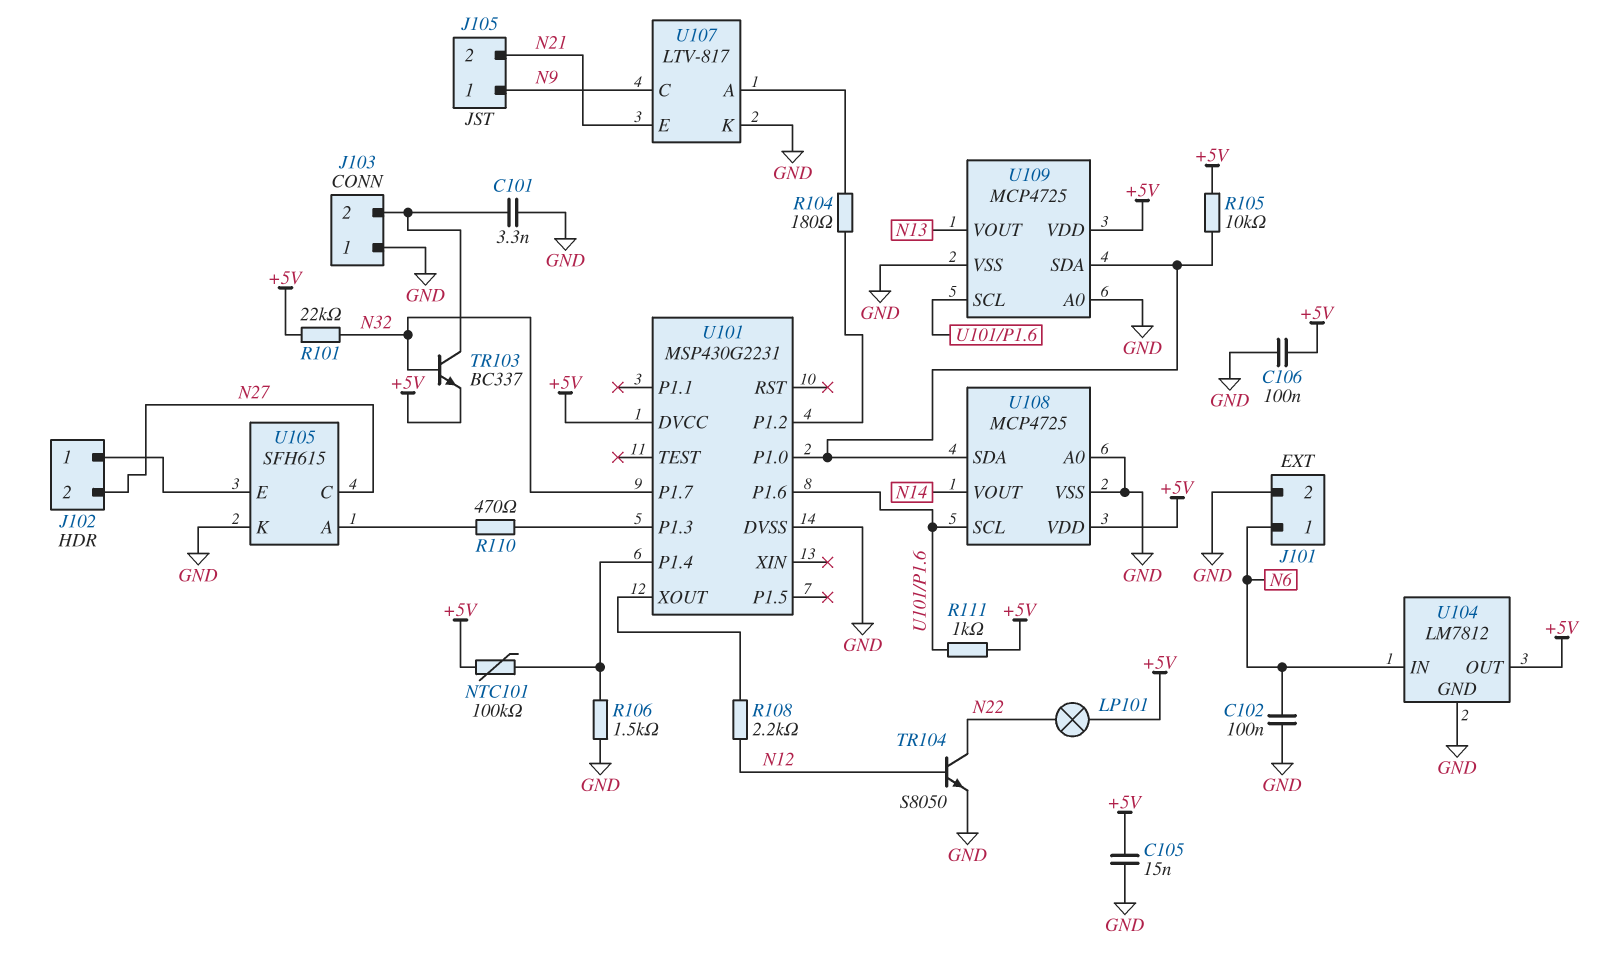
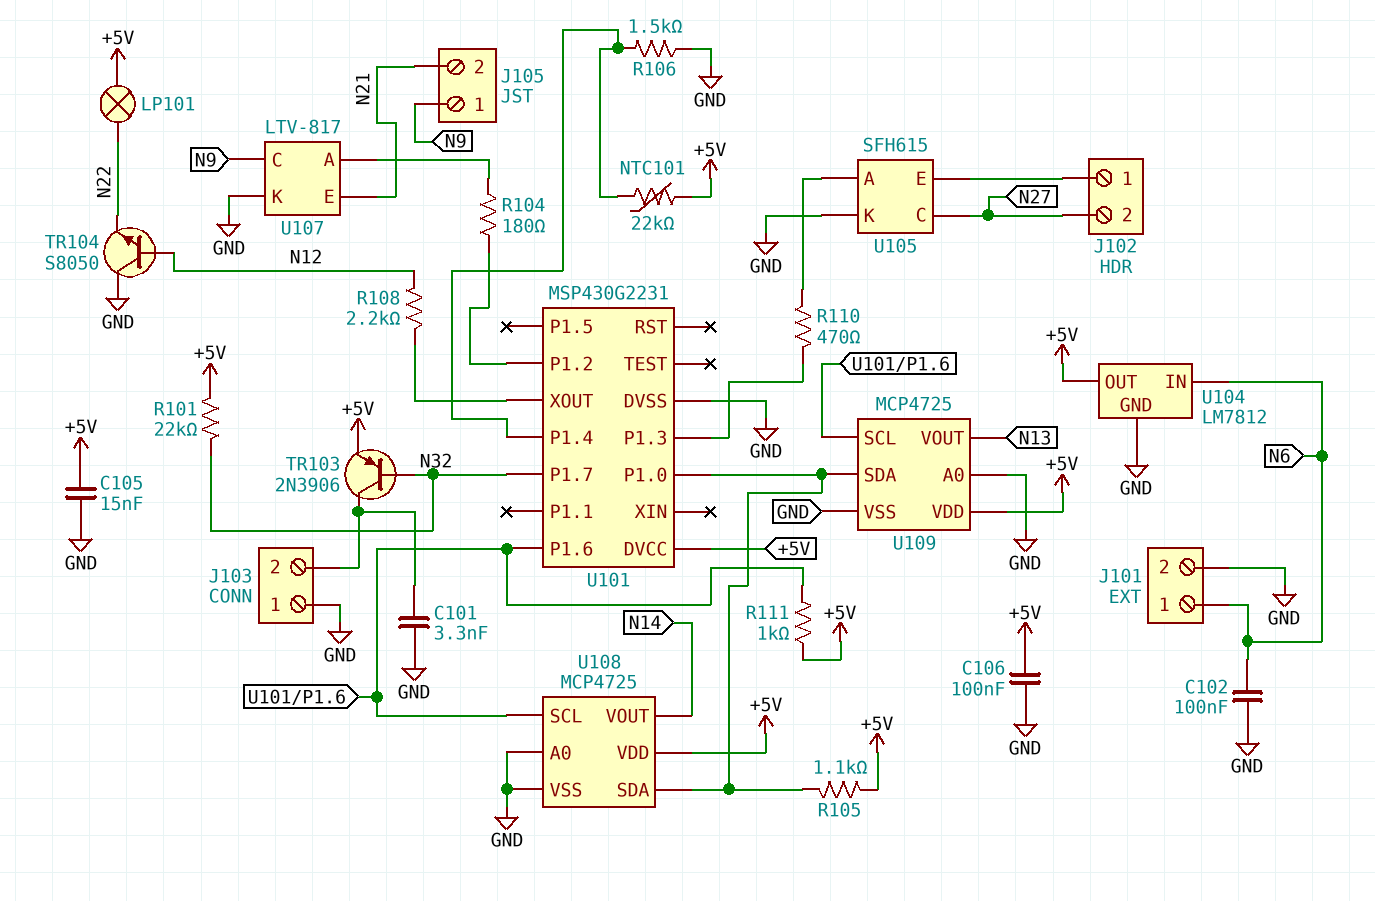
NTC101: 100k (+5V, U101/P1.4) -> 22k (+5V, U101/P1.4)
R105: 10k (+5V, U101/P1.0) -> 1.1k (+5V, U101/P1.0)
TR103: NPN BC337 (B N32, C J103/2, E +5V) -> PNP 2N3906 (B N32, C J103/2, E +5V)
TR104: NPN S8050 (B N12, C N22, E GND) -> NPN S8050 (B N12, C GND, E N22)

